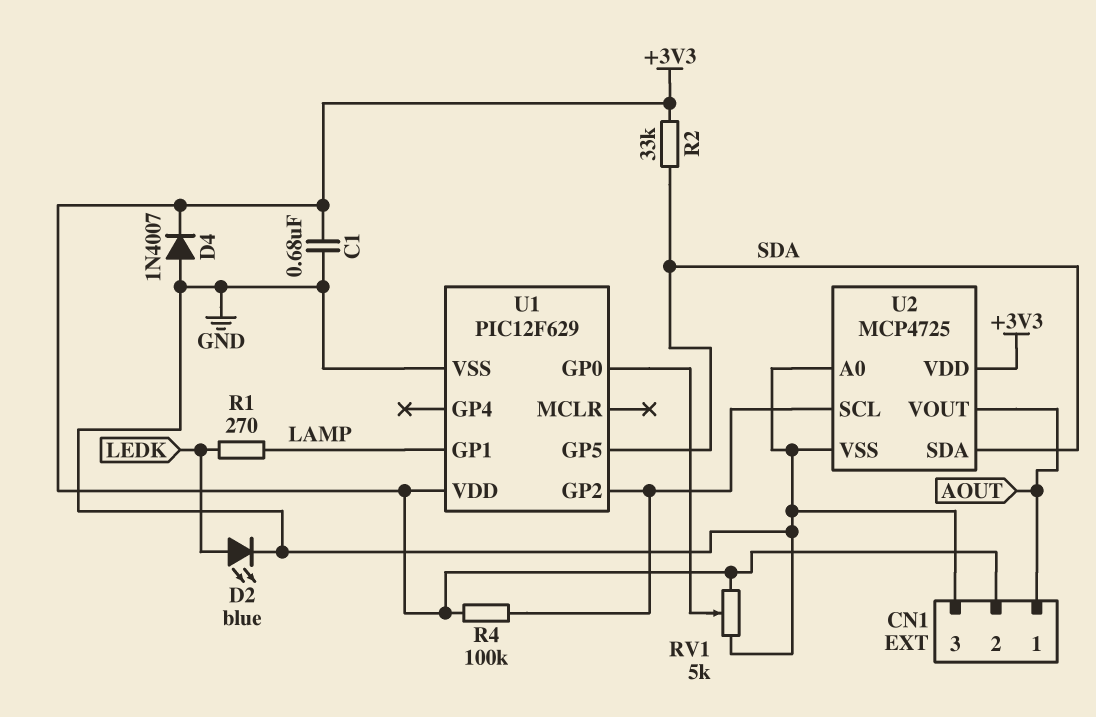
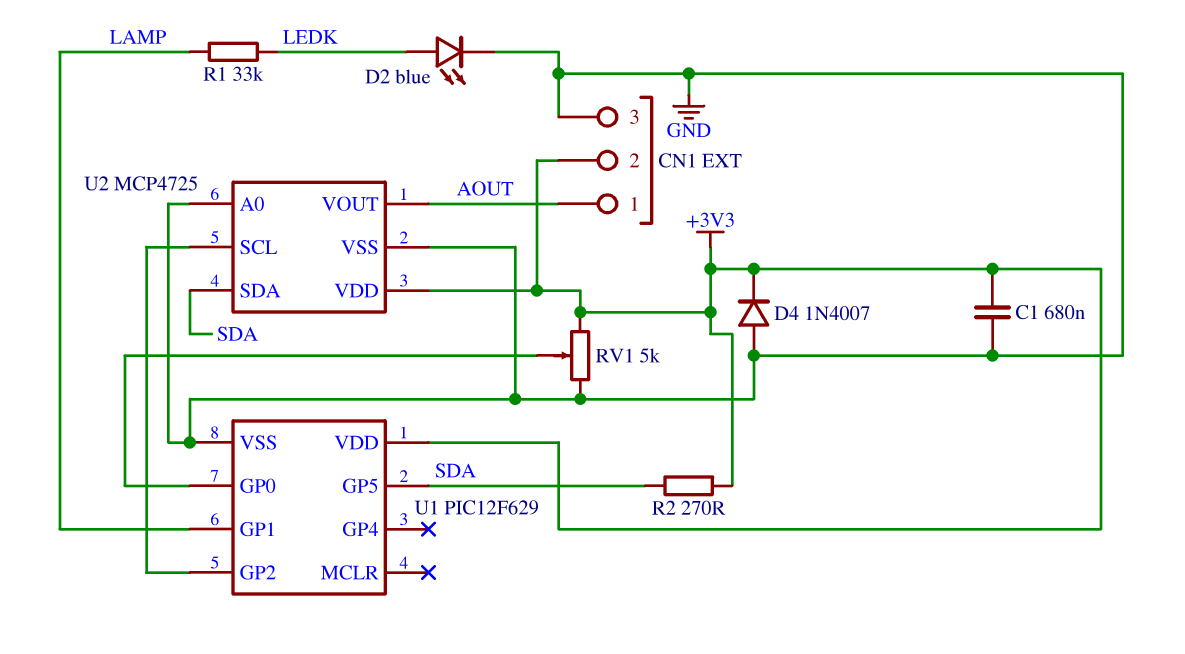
R1: 270 (LAMP, LEDK) -> 33k (LAMP, LEDK)
R2: 33k (+3V3, SDA) -> 270 (+3V3, SDA)
R4: 100k (+3V3, U1/GP2) -> none

